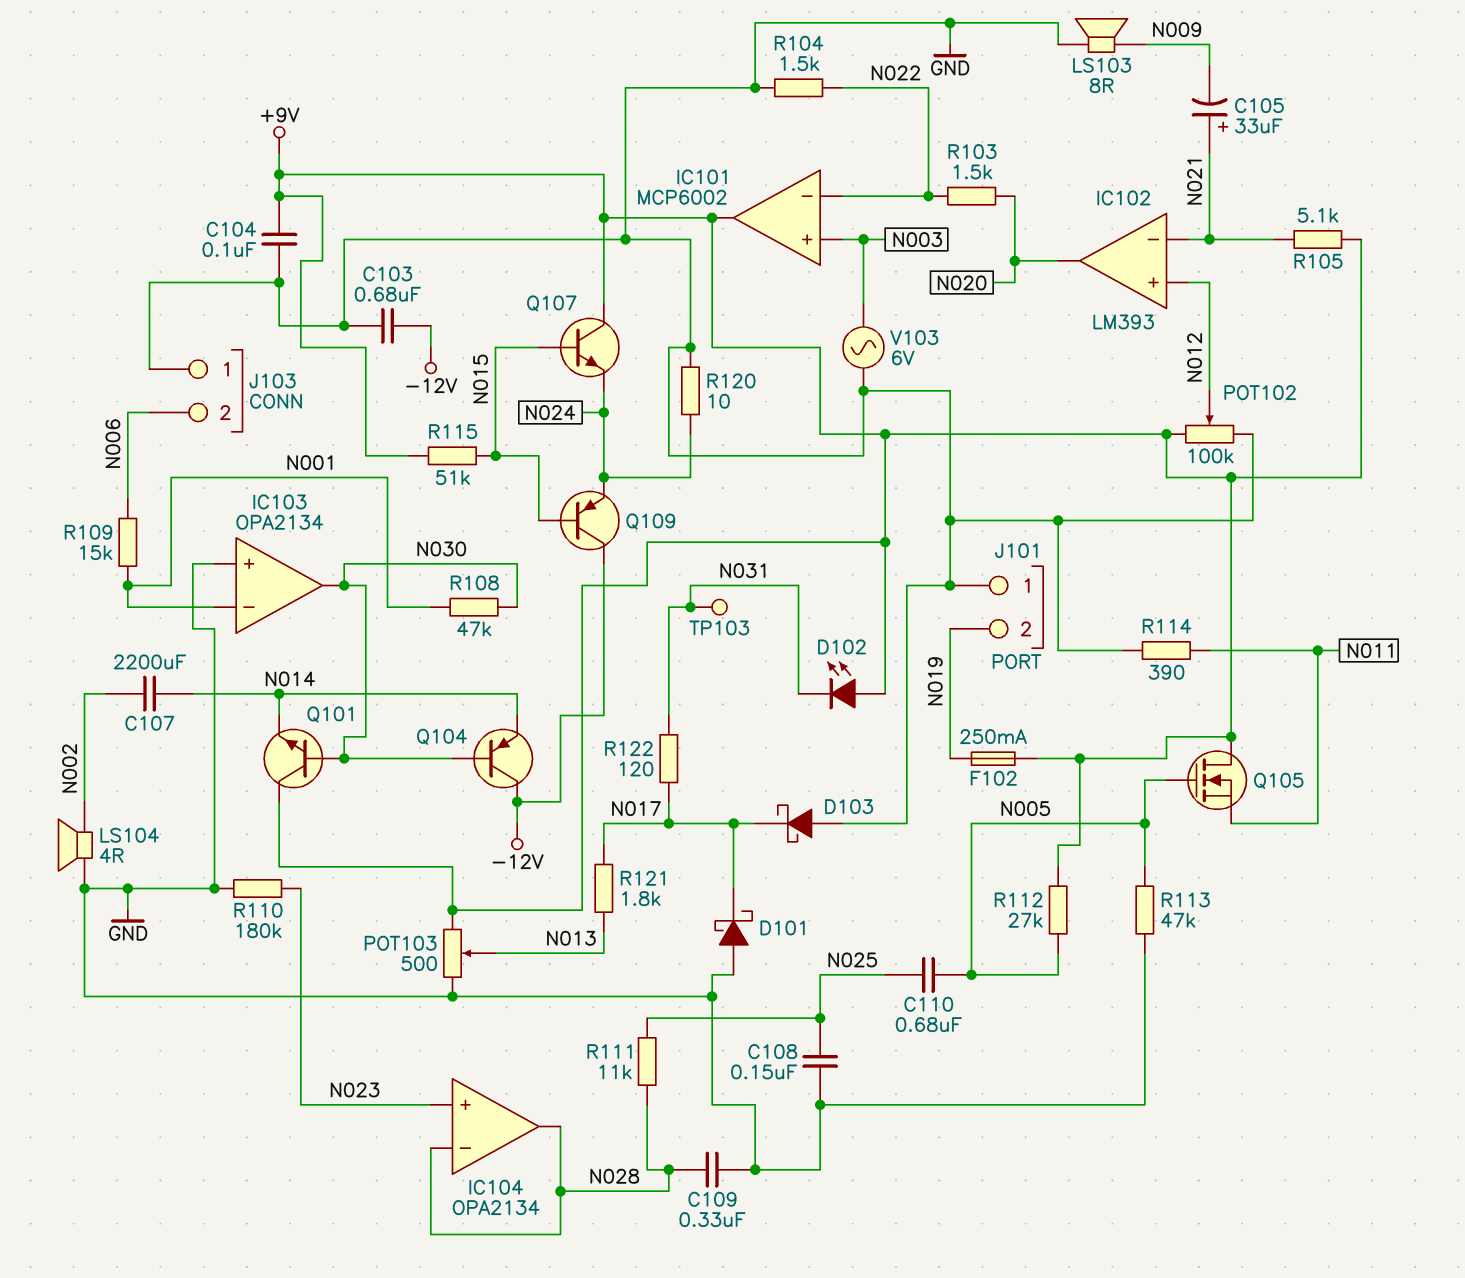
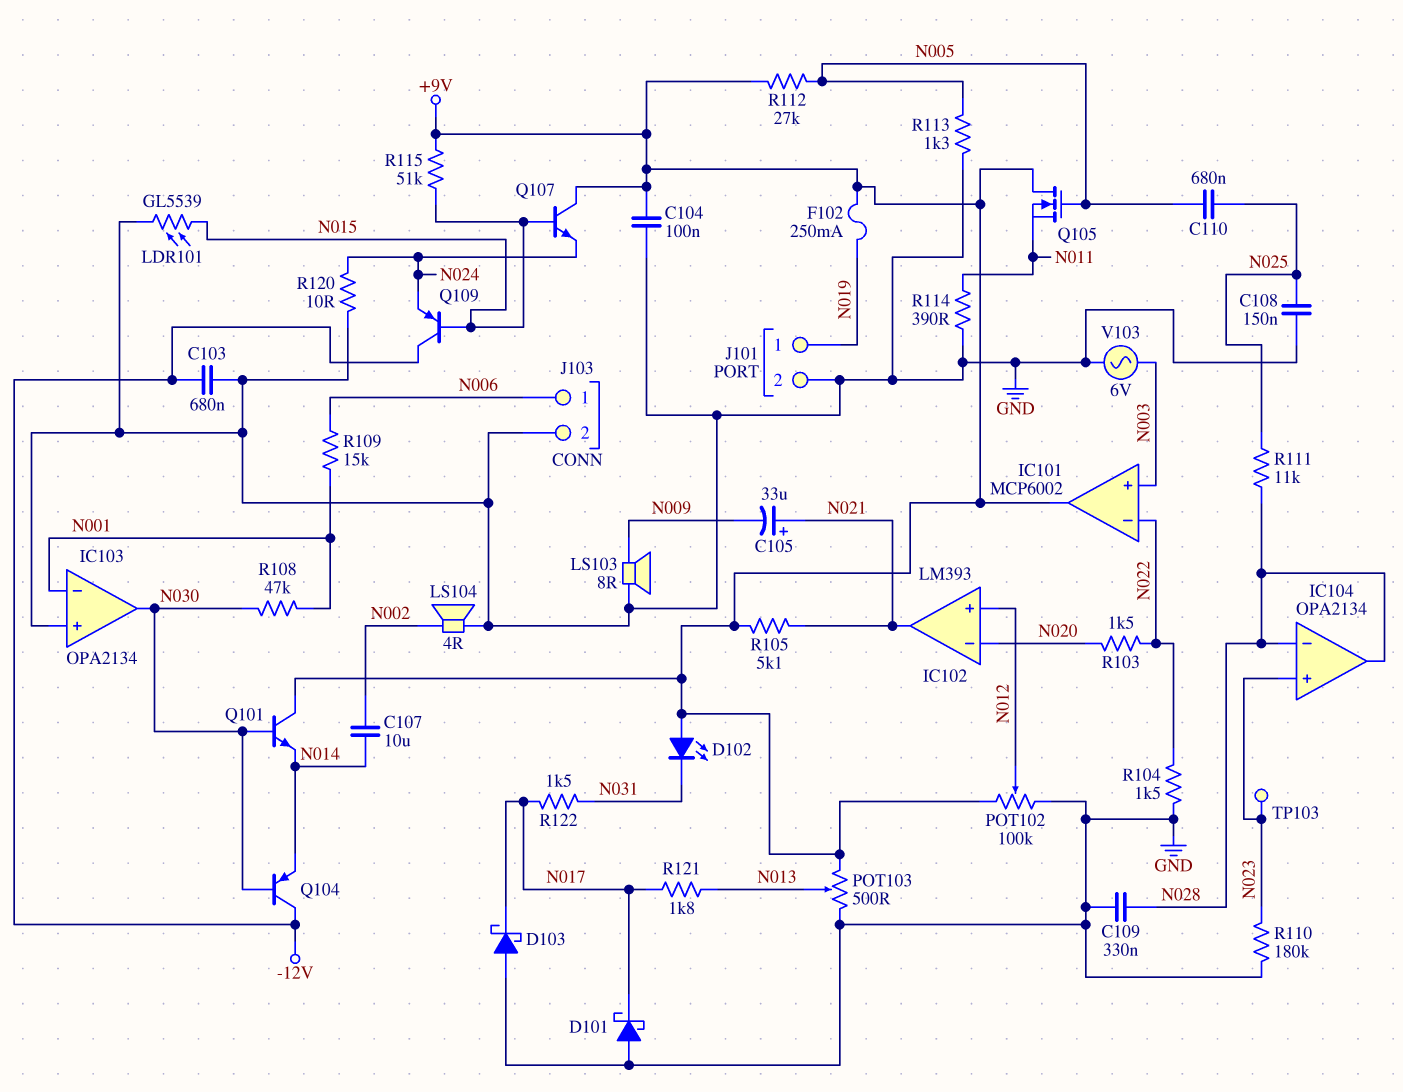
C107: 2200uF (N002, N014) -> 10uF (N002, N014)
IC102 pin in-: N021 -> N020
IC102 pin out: N020 -> N021
J101 pin 1: GND -> N019
J101 pin 2: N019 -> GND
J103 pin 1: GND -> N006
J103 pin 2: N006 -> GND
LDR101: none -> GL5539 (GND, N015)
R113: 47k (GND, N005) -> 1.3k (GND, N005)
R122: 120 (N017, N031) -> 1.5k (N017, N031)
TP103: test point (N031) -> test point (N023)

